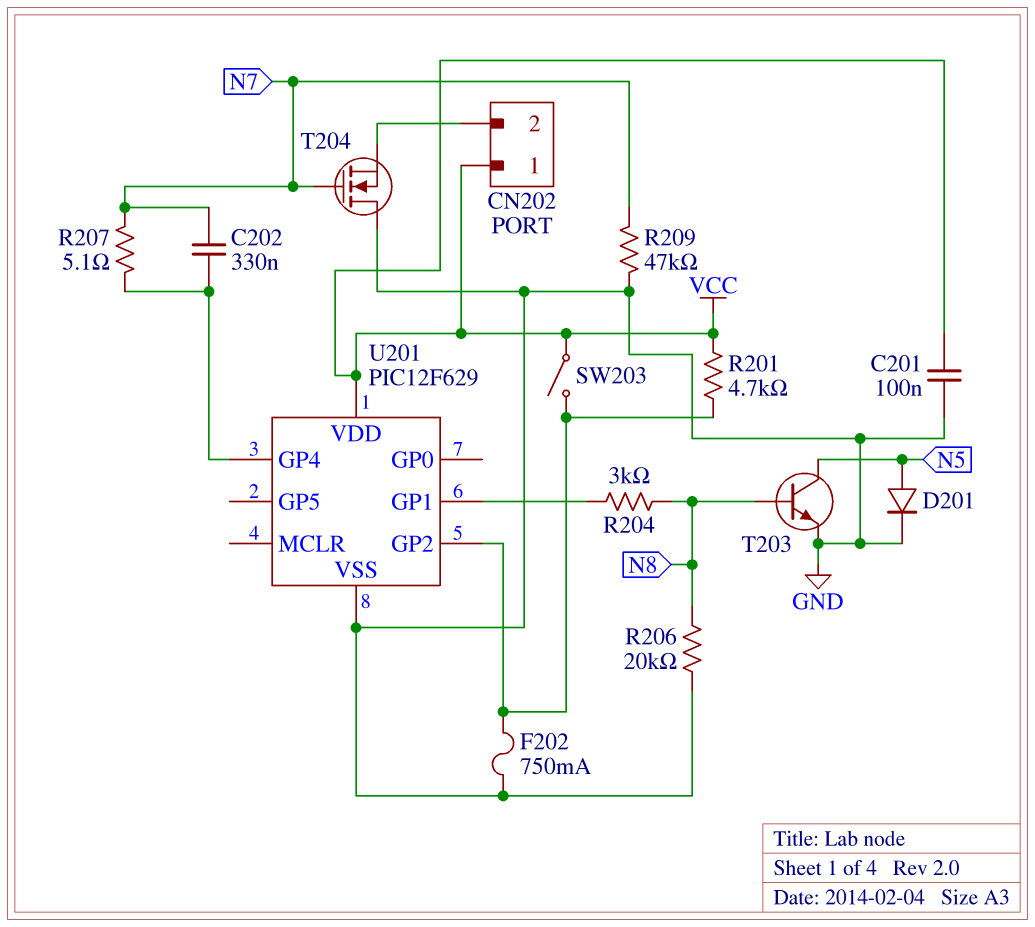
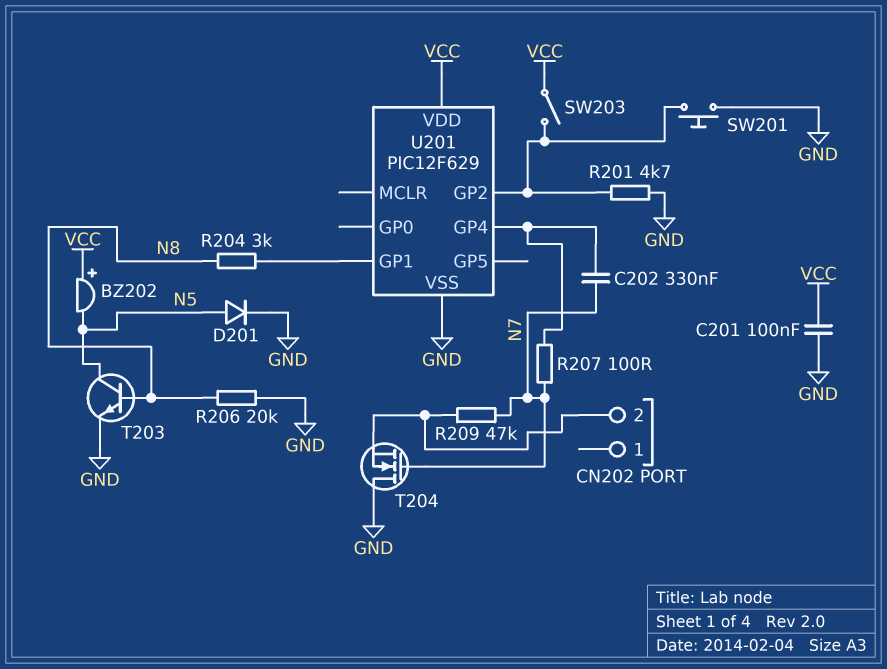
BZ202: none -> buzzer (plus VCC, minus N5)
CN202 pin 1: VCC -> none
F202: 750mA (GND, U201/GP2) -> none
R201: 4.7k (U201/GP2, VCC) -> 4.7k (GND, U201/GP2)
R207: 5.1 (N7, U201/GP4) -> 100 (N7, U201/GP4)
R209: 47k (GND, N7) -> 47k (CN202/2, N7)
SW201: none -> button (GND, U201/GP2)

